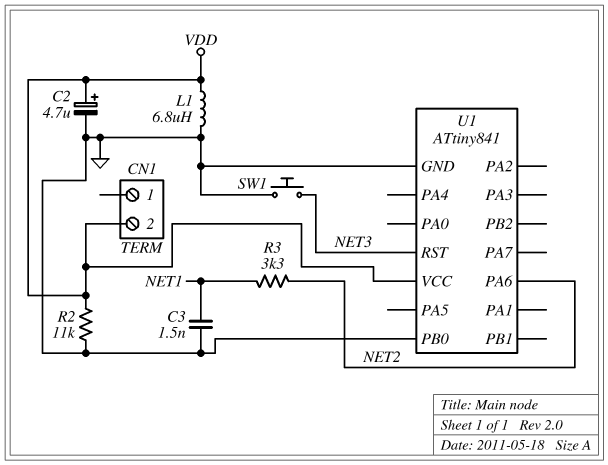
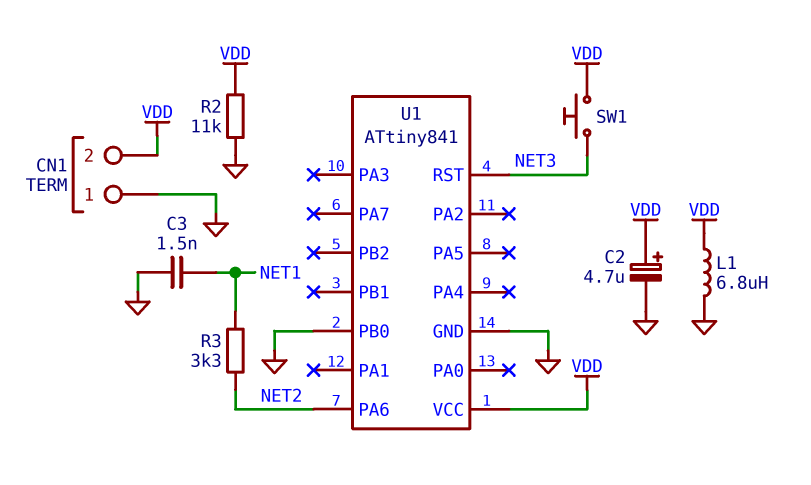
CN1 pin 1: none -> GND
SW1: button (GND, NET3) -> button (NET3, VDD)

